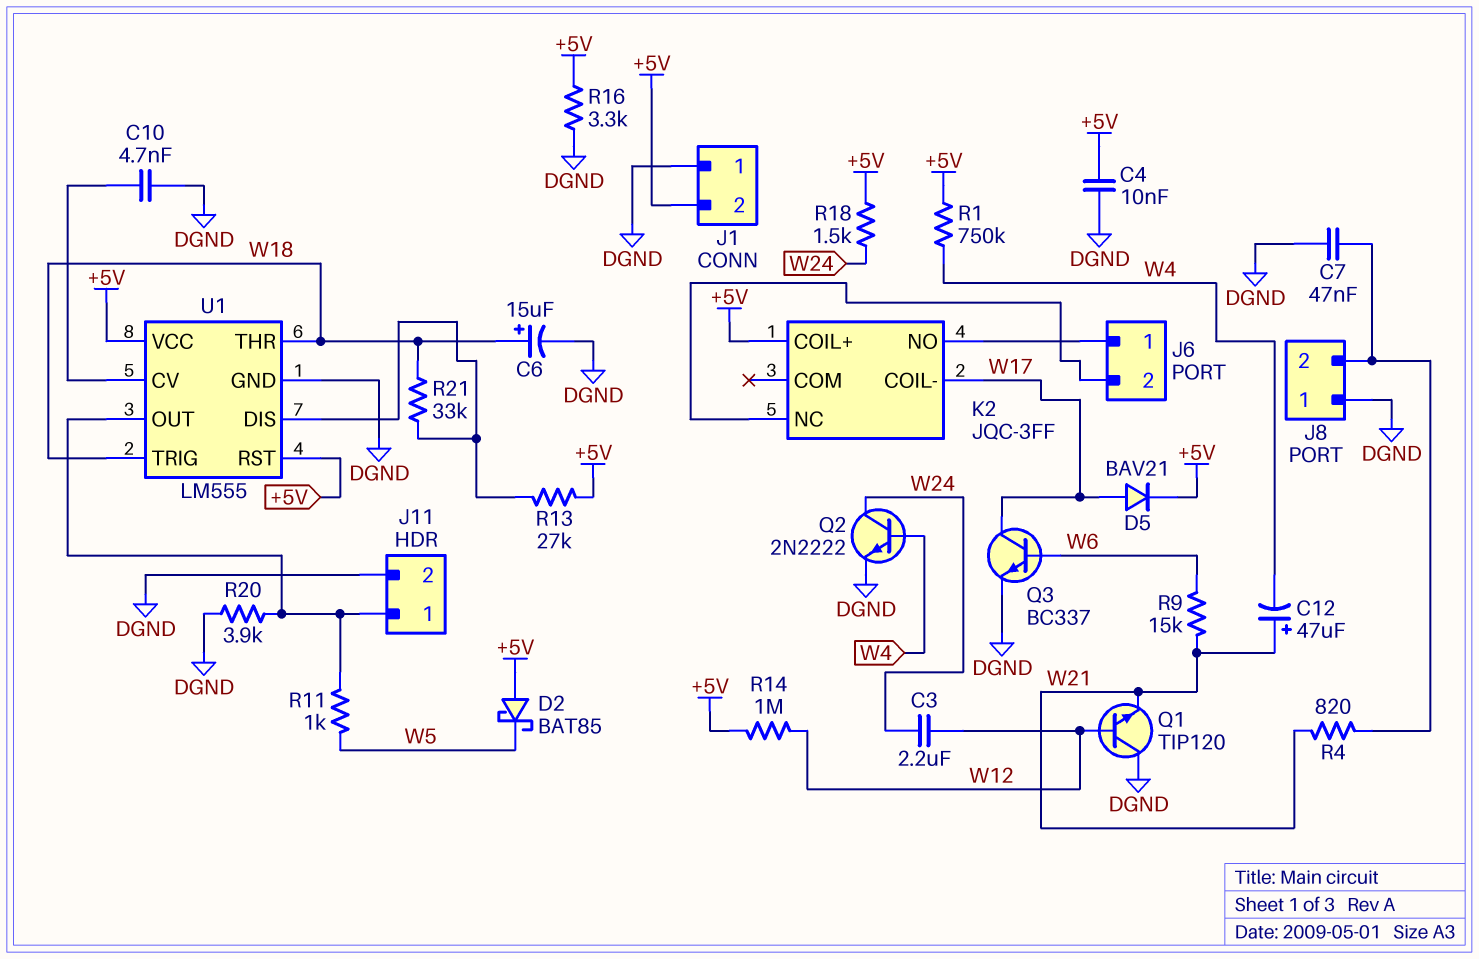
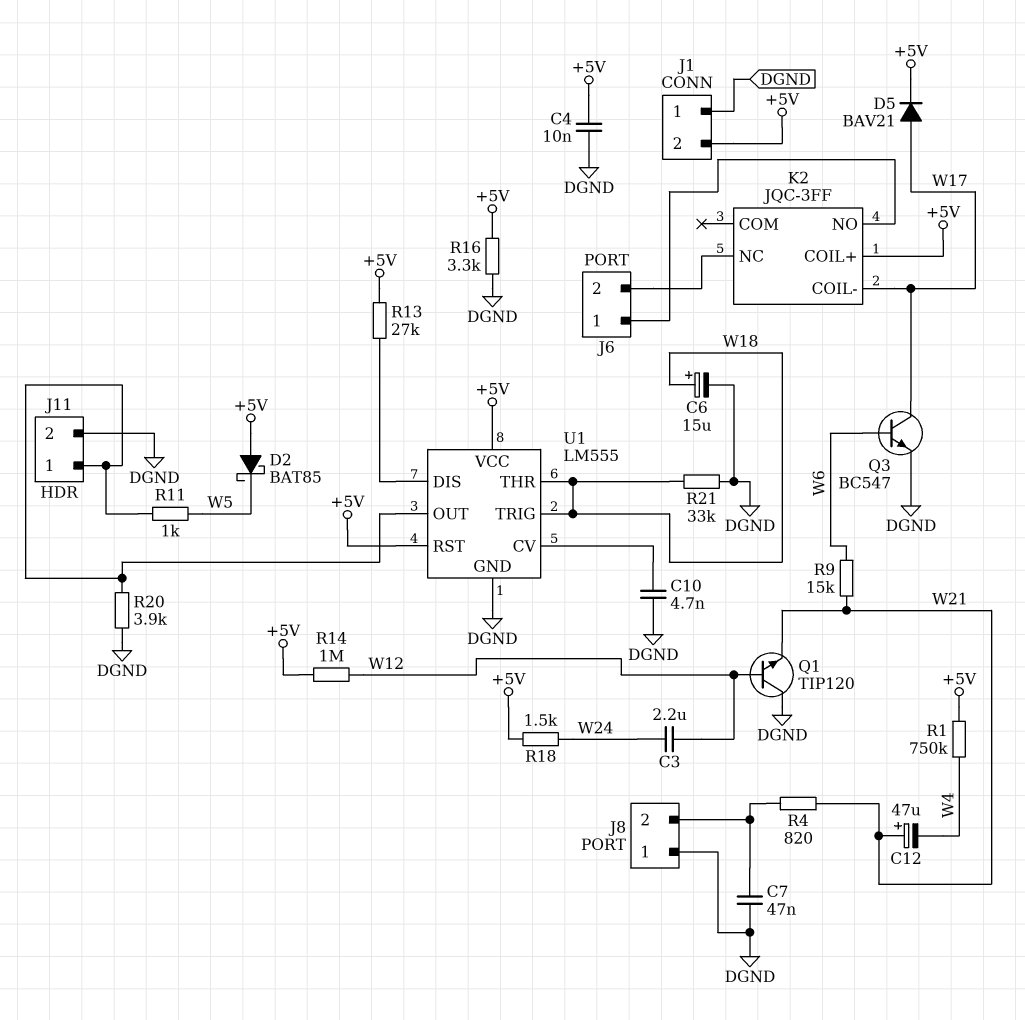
Q2: NPN 2N2222 (B W4, C W24, E DGND) -> none
Q3: NPN BC337 (B W6, C W17, E DGND) -> NPN BC547 (B W6, C W17, E DGND)
R21: 33k (U1/DIS, W18) -> 33k (DGND, W18)

